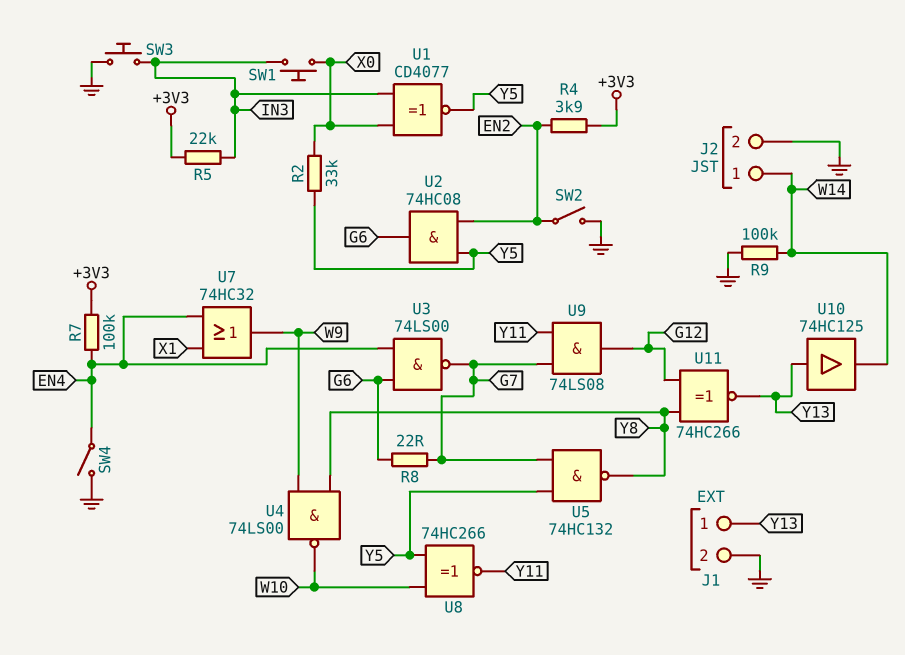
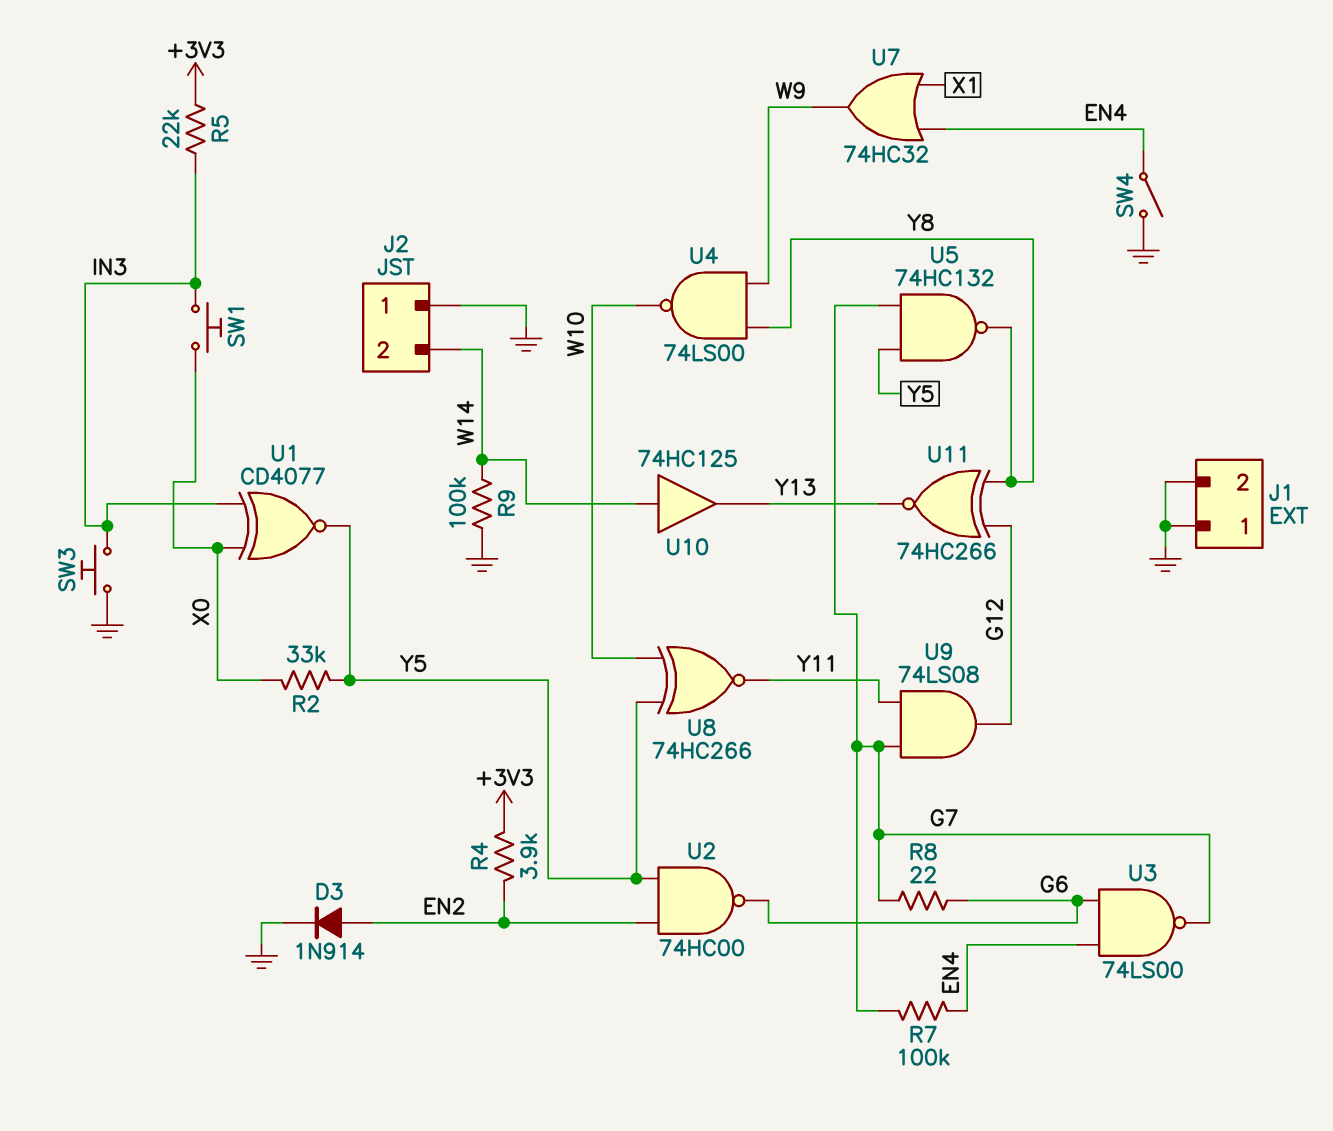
D3: none -> diode 1N914 (A EN2, K GND)
J1 pin 1: Y13 -> GND
J2 pin 1: W14 -> GND
J2 pin 2: GND -> W14
R7: 100k (+3V3, EN4) -> 100k (EN4, G7)
SW2: switch (EN2, GND) -> none
U2: AND 74HC08 (in EN2, in Y5, out G6) -> NAND 74HC00 (in EN2, in Y5, out G6)
U10: buffer 74HC125 (in Y13, out W14) -> buffer 74HC125 (in W14, out Y13)

